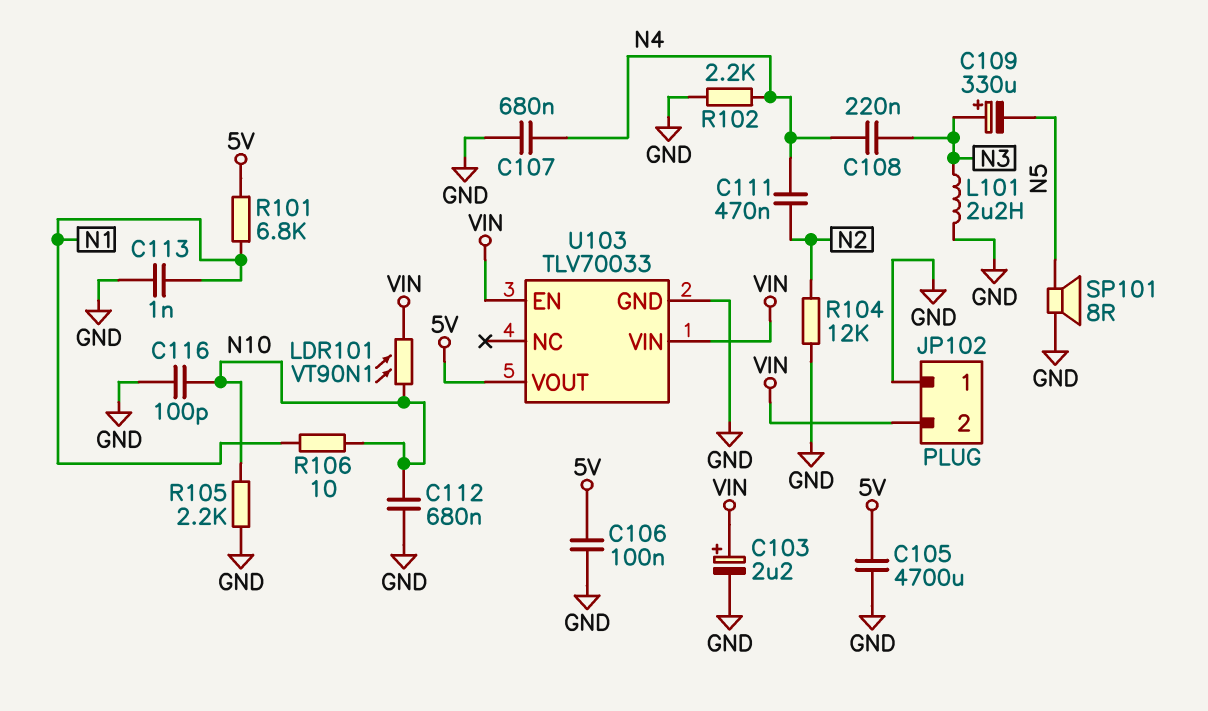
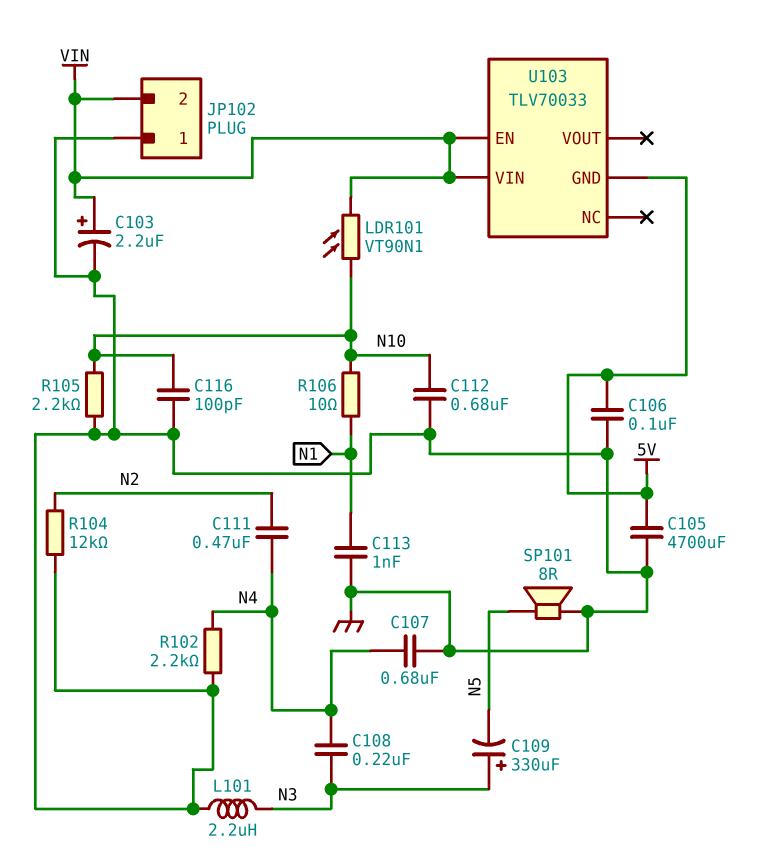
R101: 6.8k (5V, N1) -> none
U103 pin GND: GND -> 5V
U103 pin VOUT: 5V -> none

